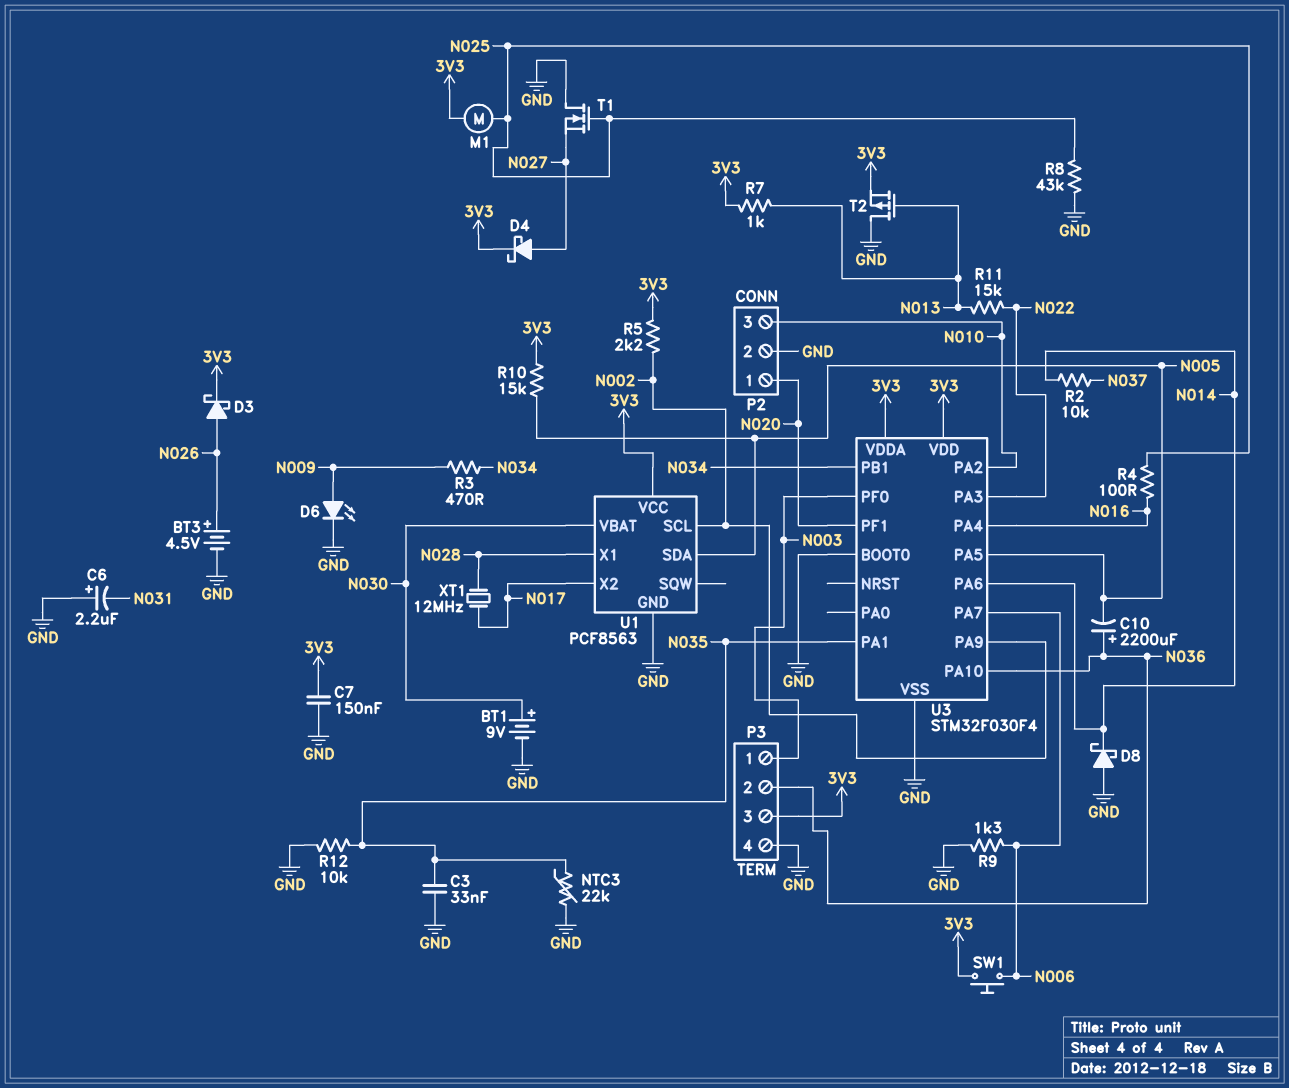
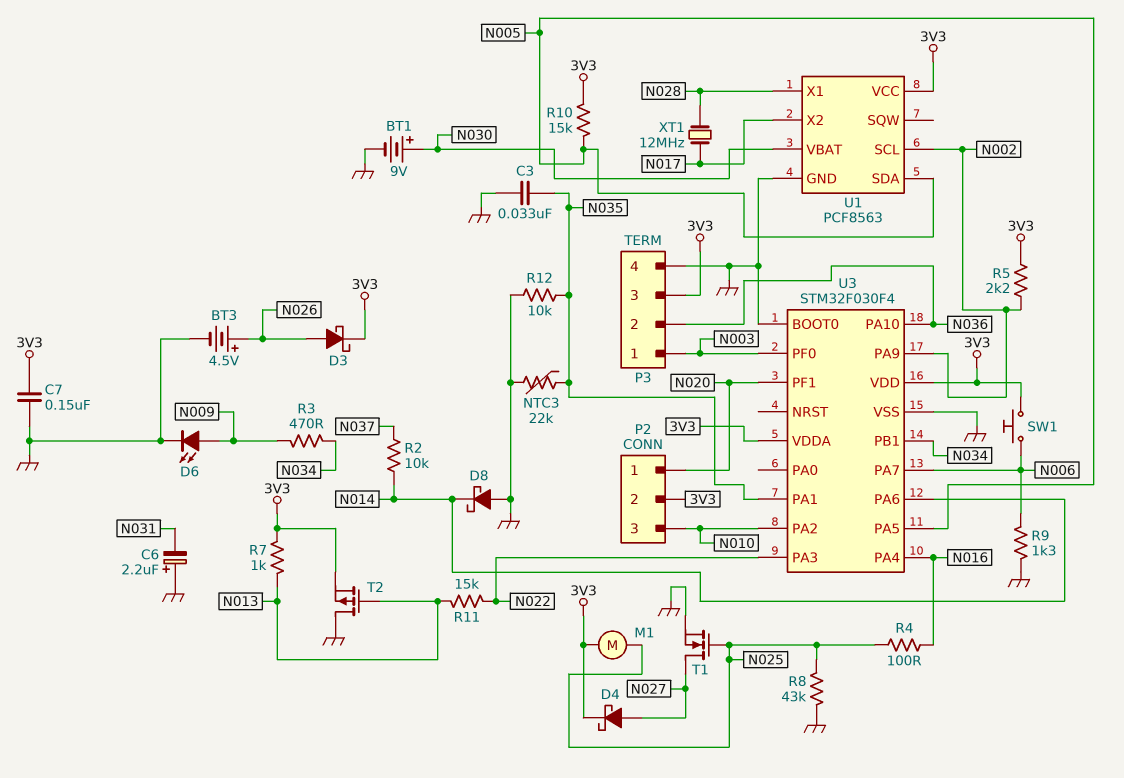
C10: 2200uF (plus N036, minus N005) -> none
P2 pin 2: GND -> 3V3
T1: NMOS (G N025, D GND, S N027) -> NMOS (G N025, D N027, S GND)

